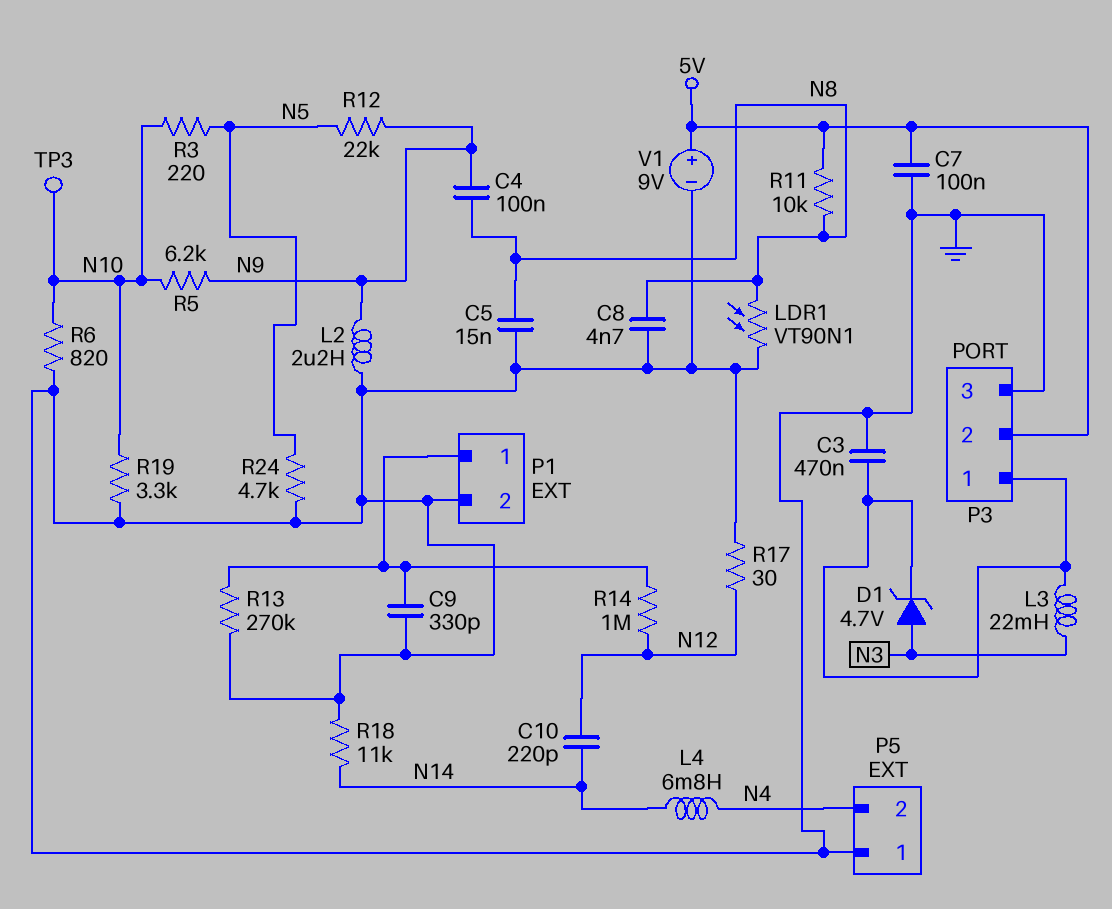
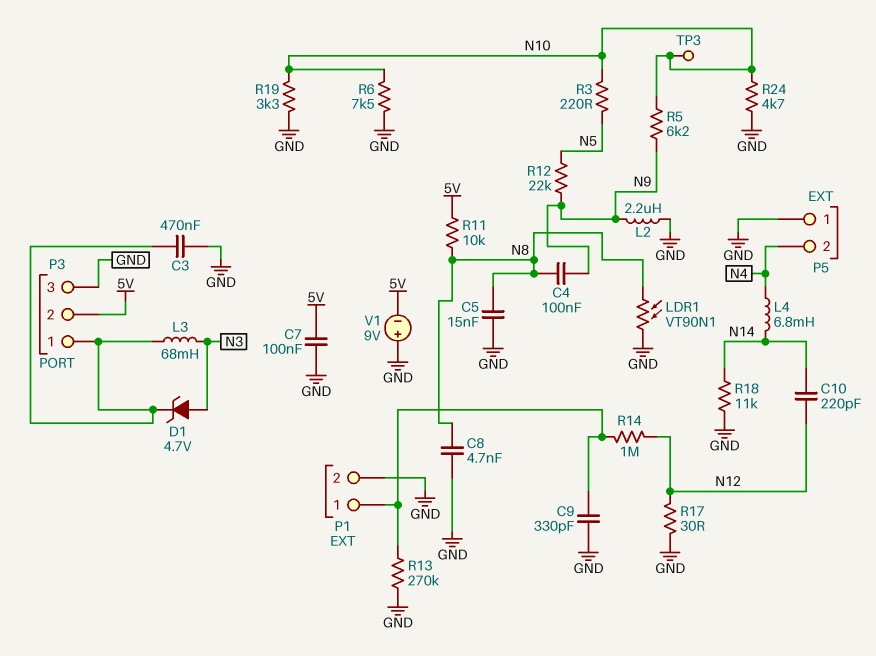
L3: 22mH (N3, P3/1) -> 68mH (N3, P3/1)
R6: 820 (GND, N10) -> 7.5k (GND, N10)
R24: 4.7k (GND, N5) -> 4.7k (GND, N10)
V1: 9V (plus 5V, minus GND) -> 9V (plus GND, minus 5V)

